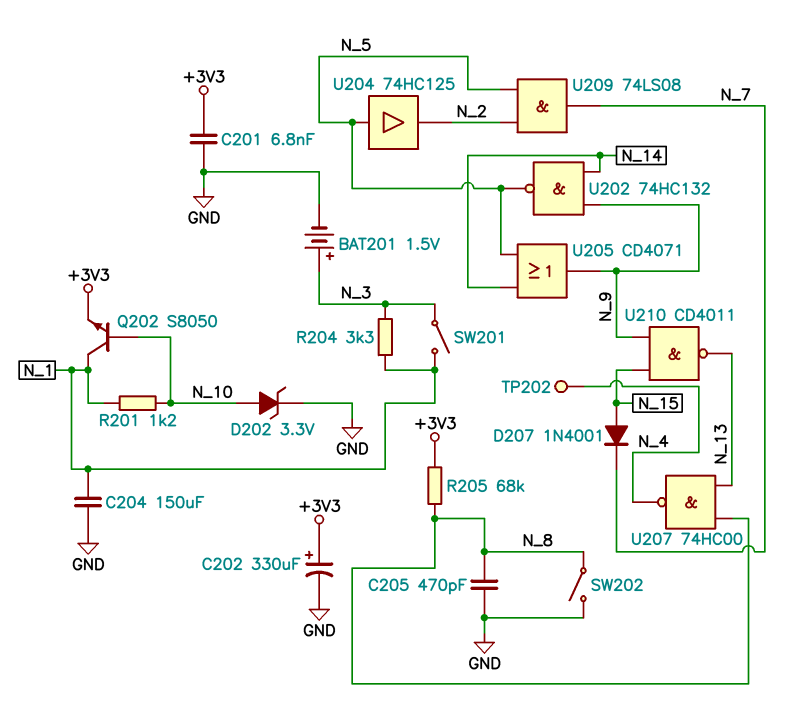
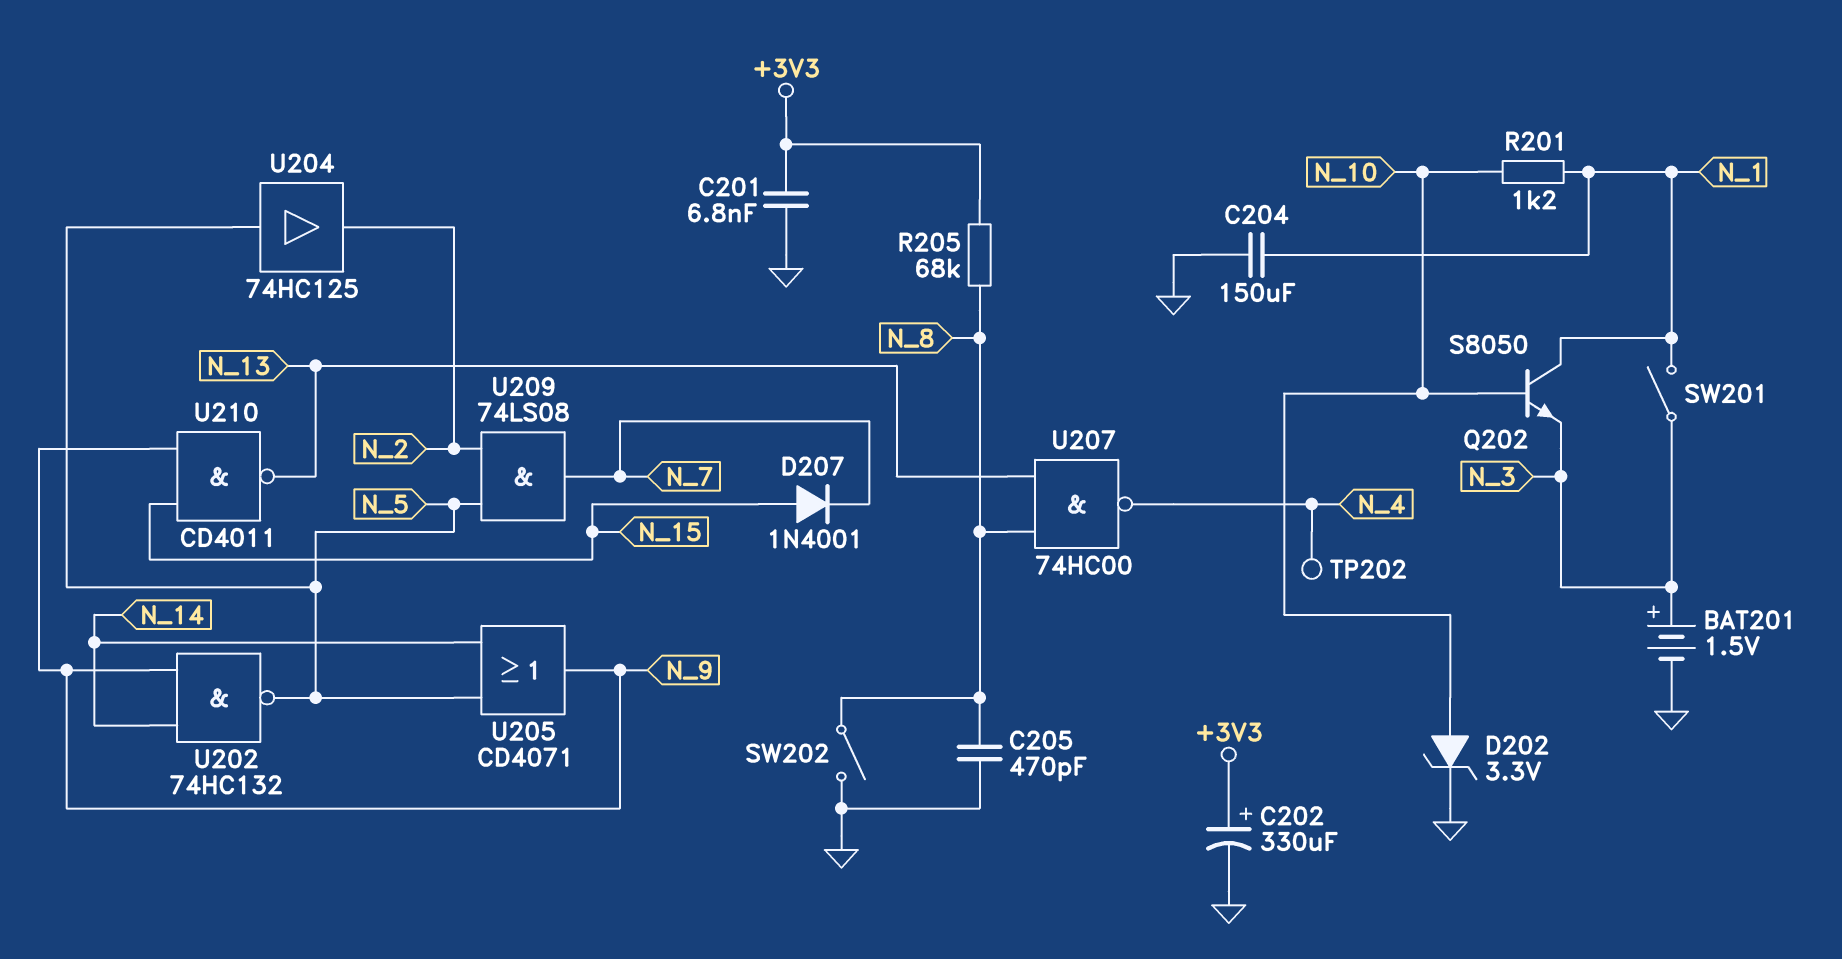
Q202: NPN S8050 (B N_10, C N_1, E +3V3) -> NPN S8050 (B N_10, C N_1, E N_3)
R204: 3.3k (N_1, N_3) -> none

